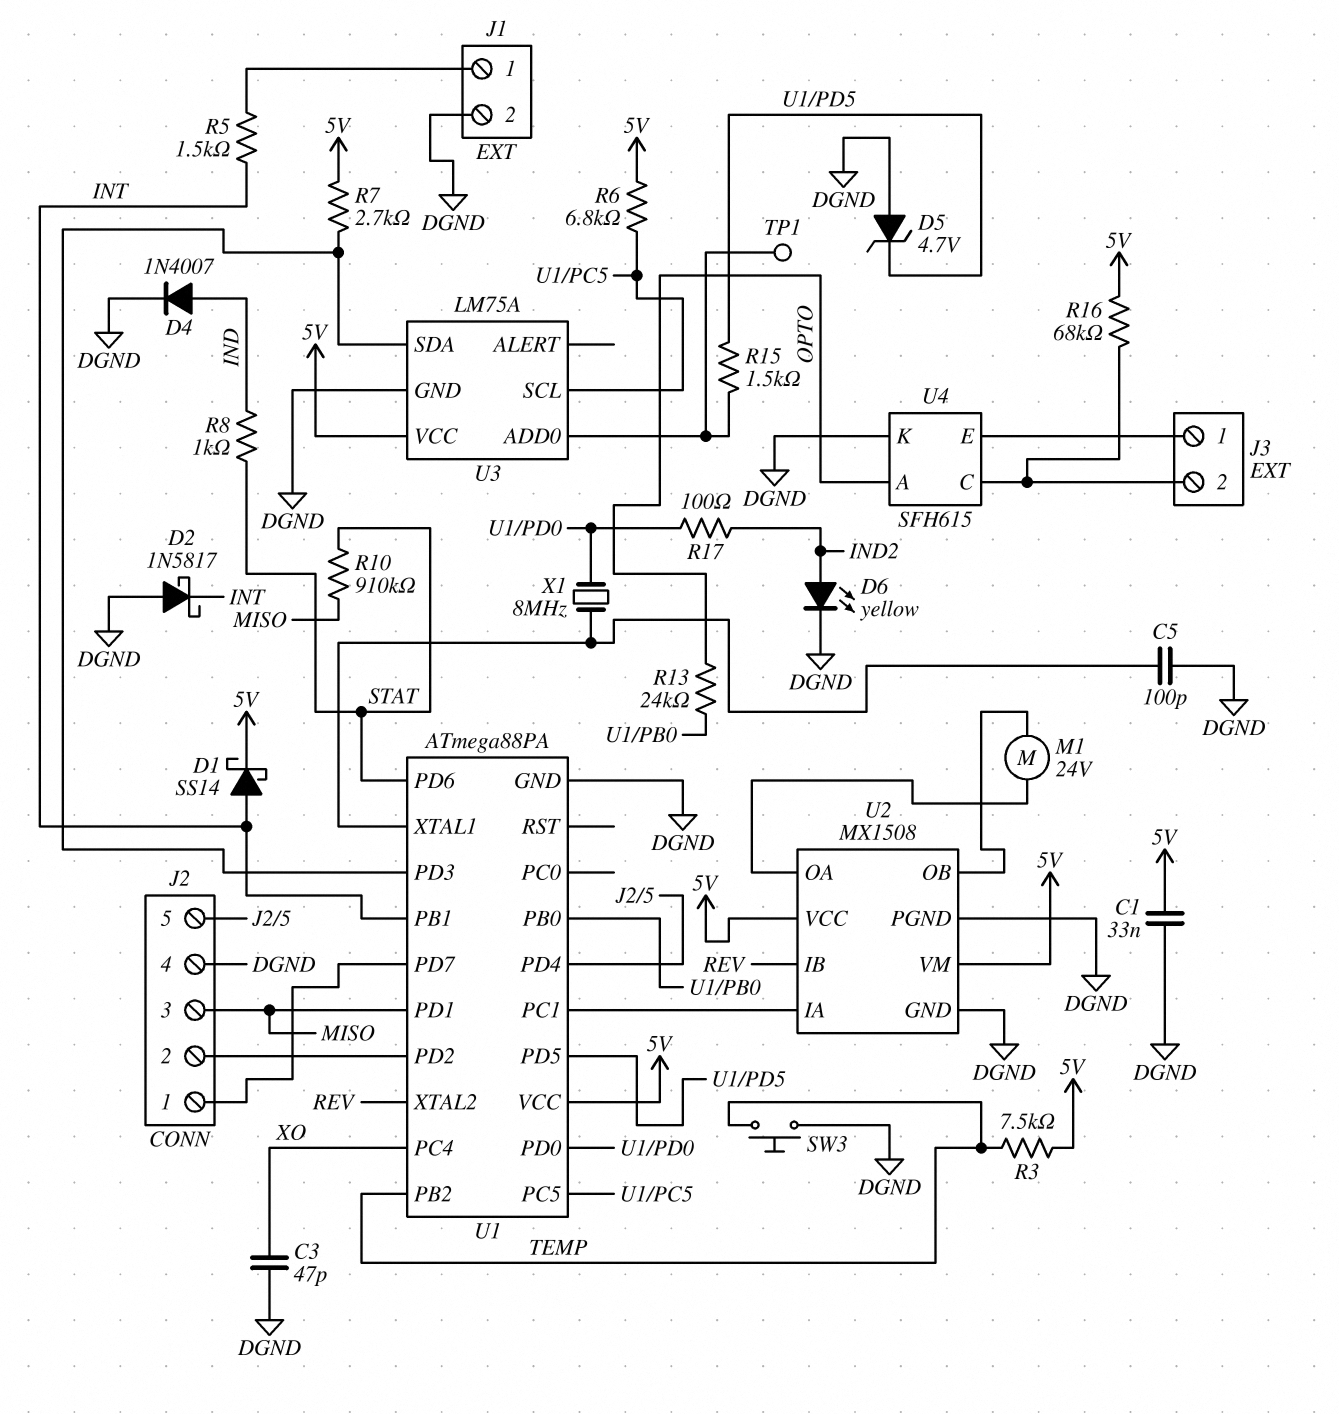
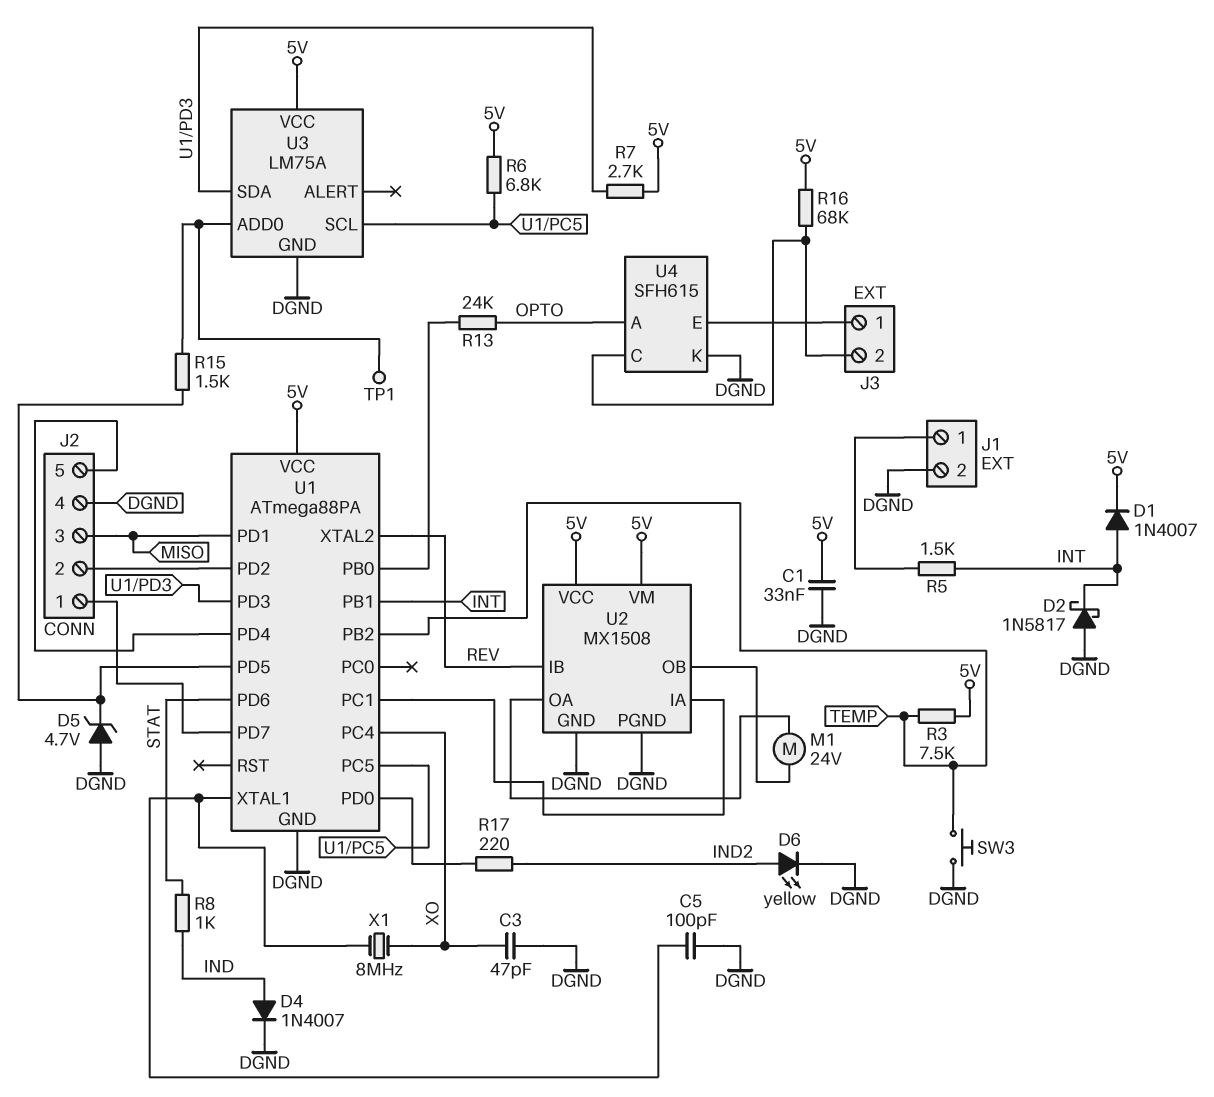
D1: schottky SS14 (A INT, K 5V) -> diode 1N4007 (A INT, K 5V)
R10: 910k (MISO, STAT) -> none
R17: 100 (IND2, U1/PD0) -> 220 (IND2, U1/PD0)
X1: 8MHz (U1/PD0, U1/XTAL1) -> 8MHz (U1/XTAL1, XO)

